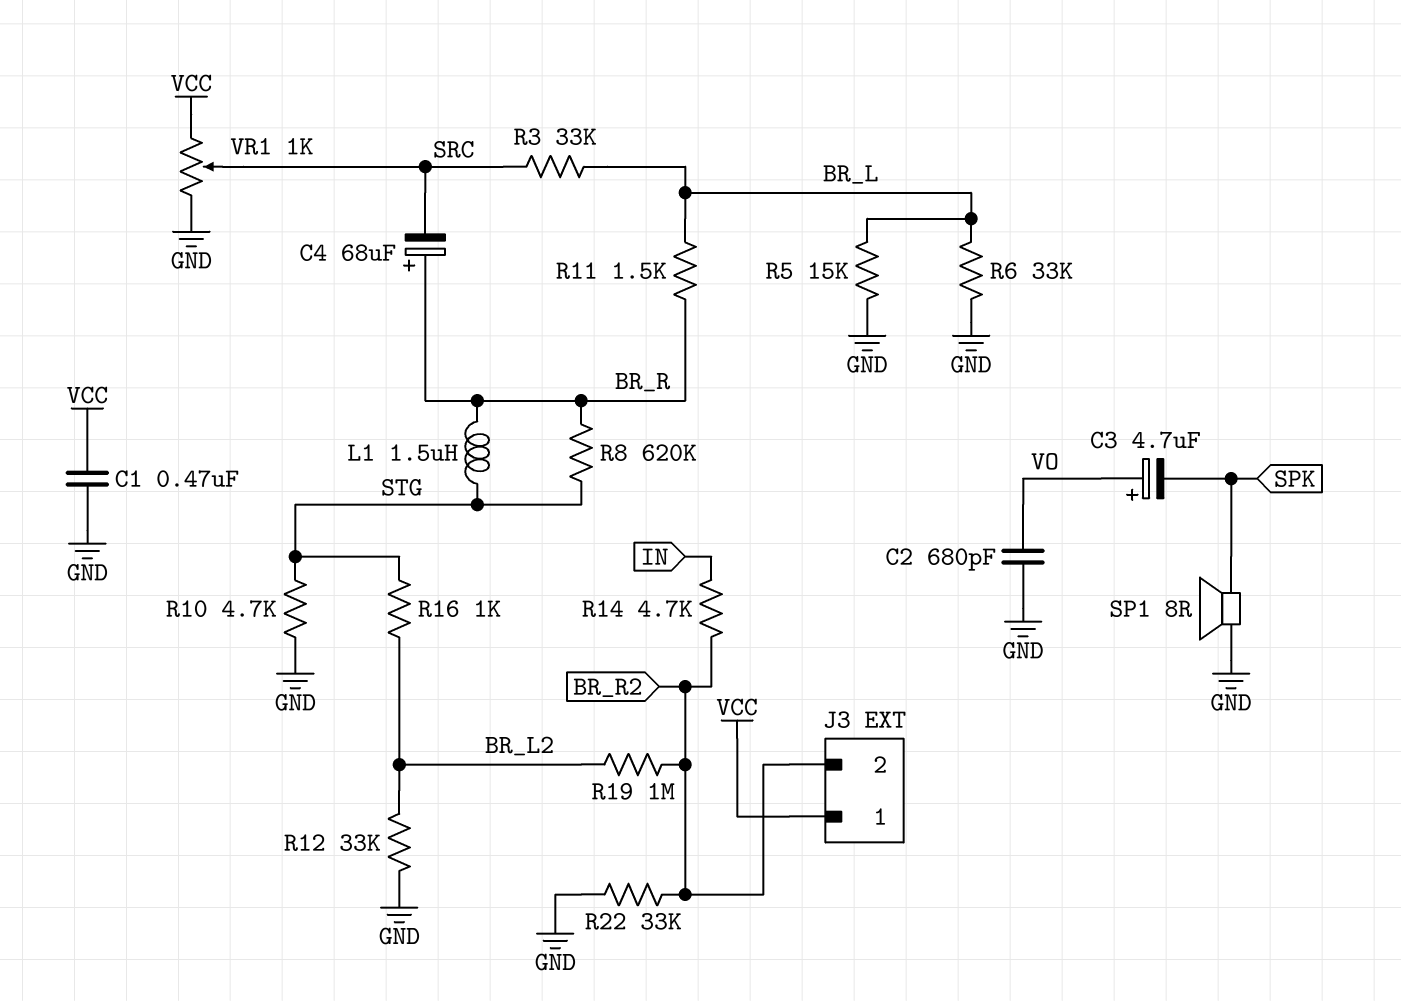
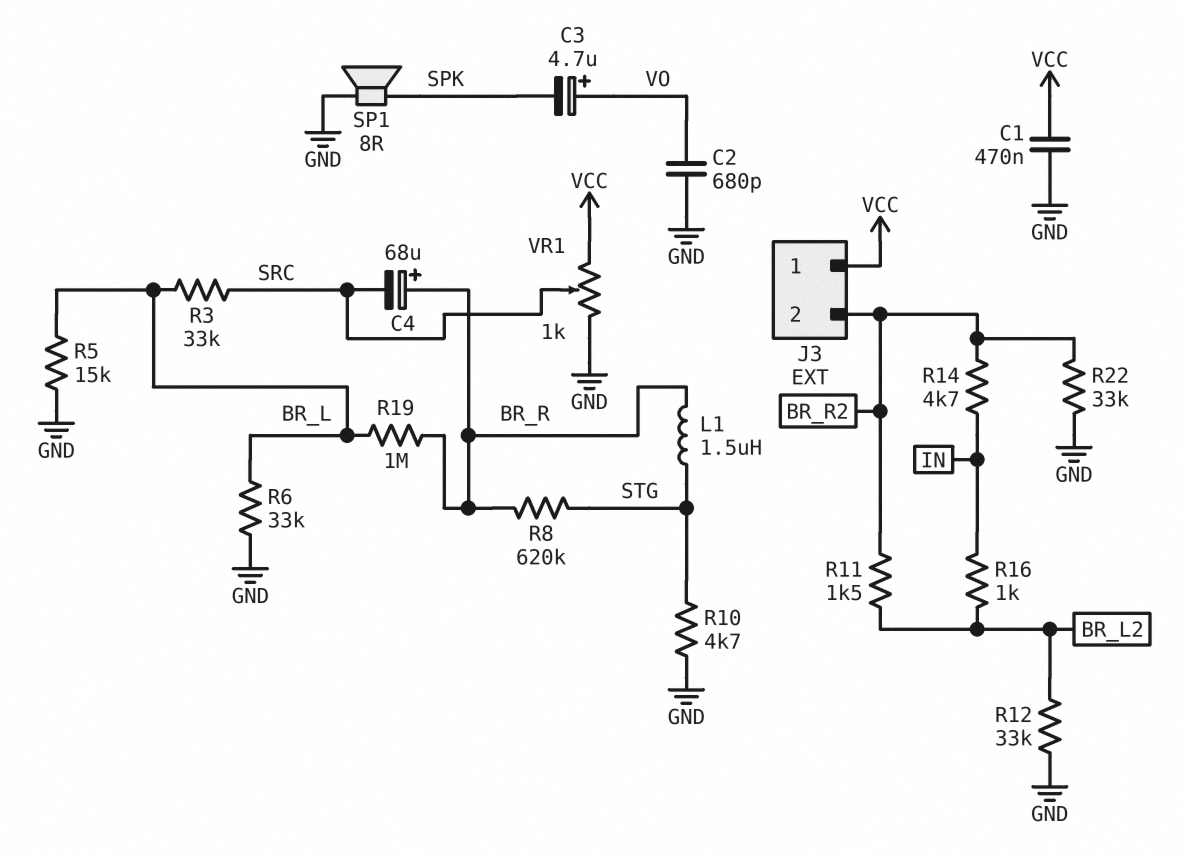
R11: 1.5k (BR_L, BR_R) -> 1.5k (BR_L2, BR_R2)
R16: 1k (BR_L2, STG) -> 1k (BR_L2, IN)
R19: 1M (BR_L2, BR_R2) -> 1M (BR_L, BR_R)

